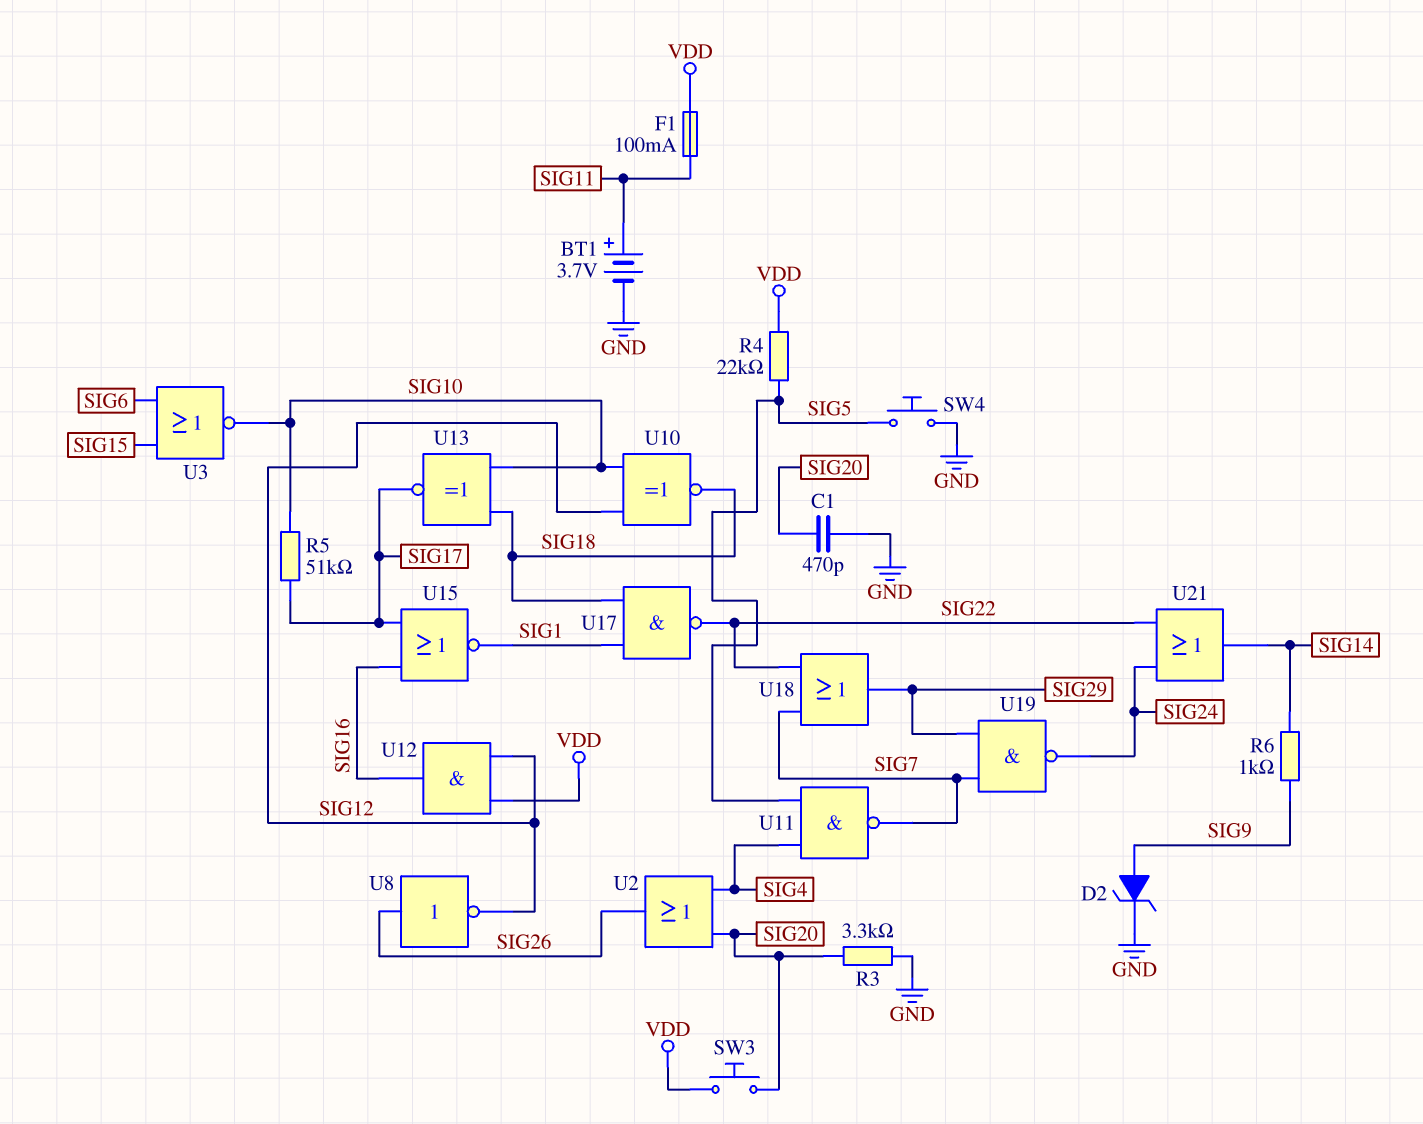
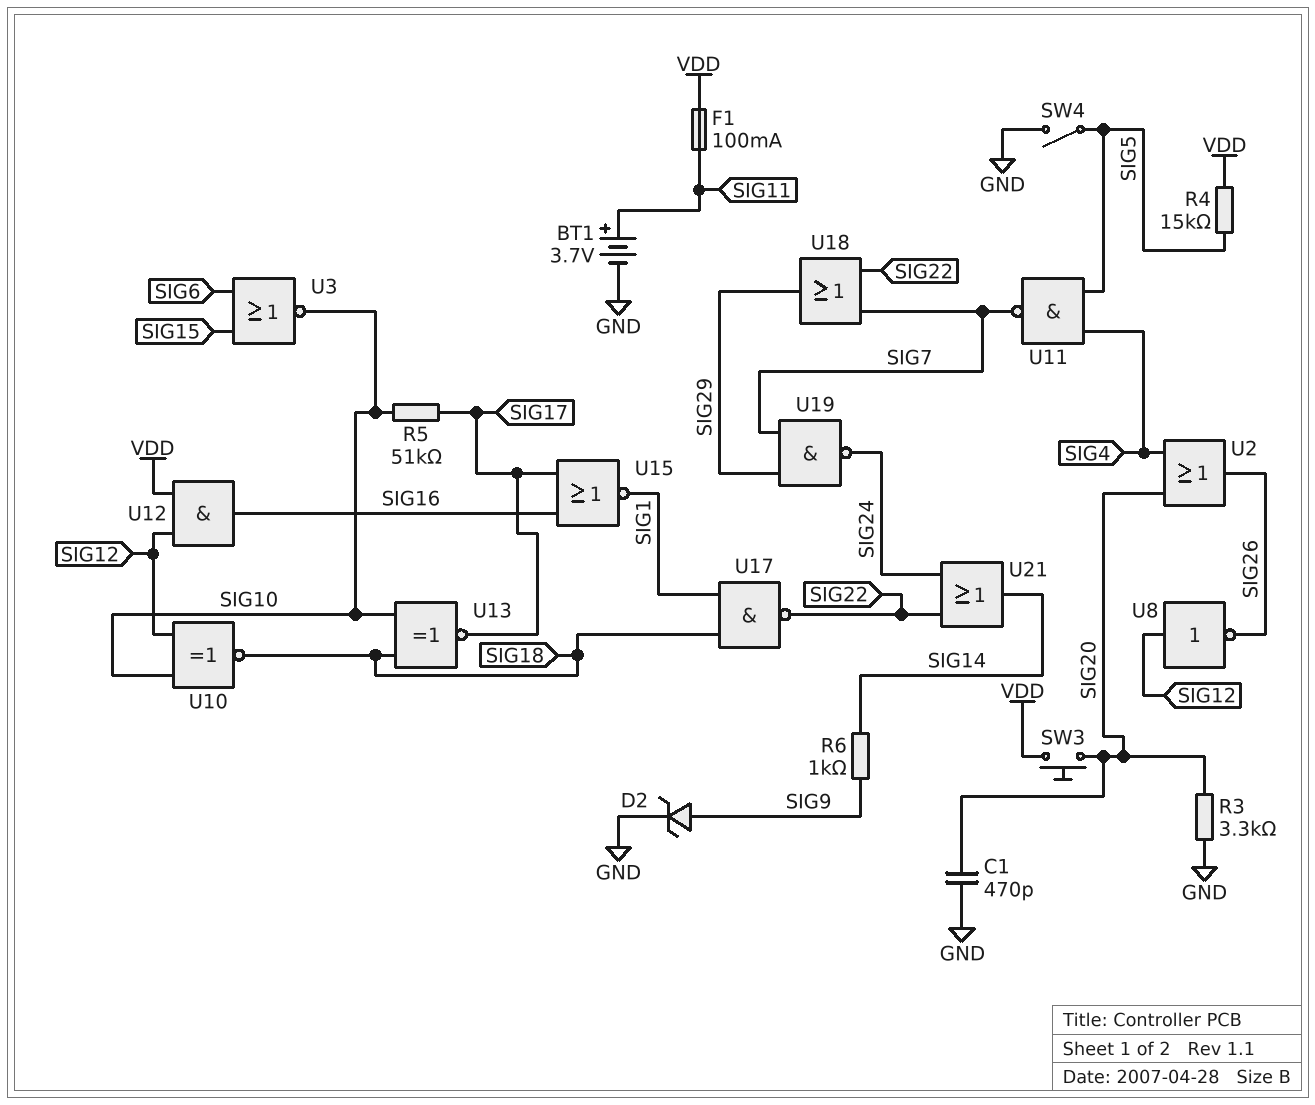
R4: 22k (SIG5, VDD) -> 15k (SIG5, VDD)
SW4: button (GND, SIG5) -> switch (GND, SIG5)
U8: NOT (in SIG26, out SIG12) -> NOT (in SIG12, out SIG26)

